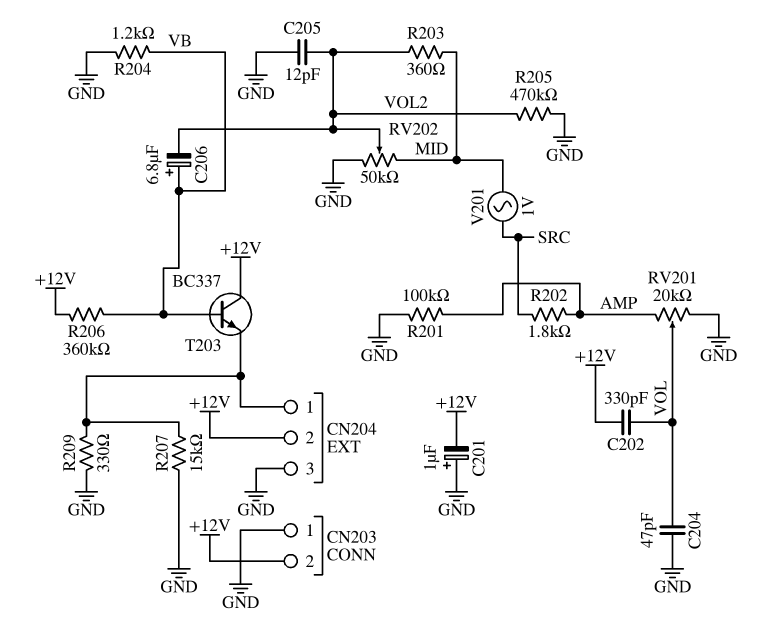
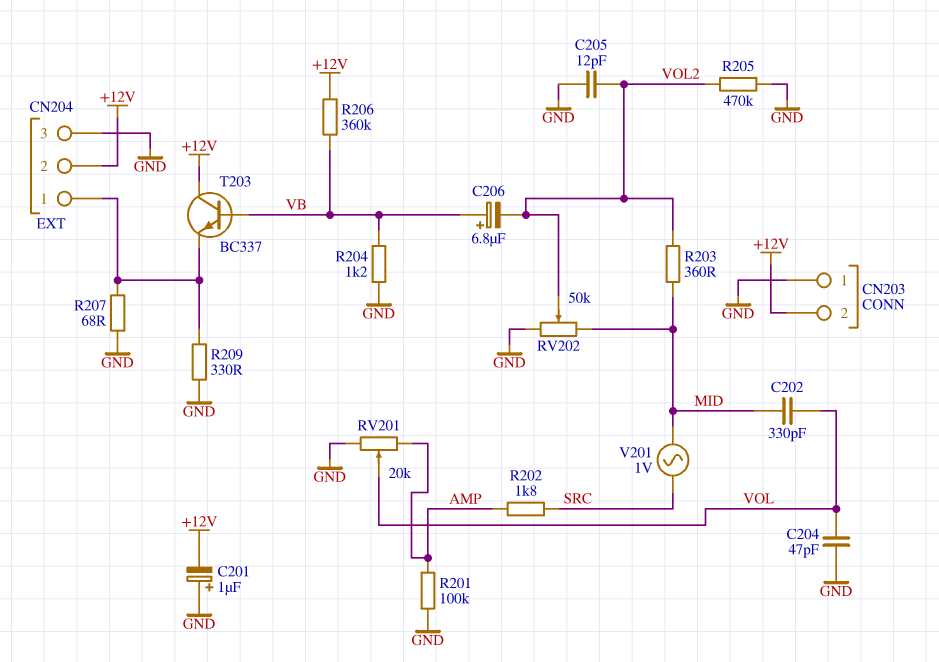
C202: 330pF (+12V, VOL) -> 330pF (MID, VOL)
R207: 15k (CN204/1, GND) -> 68 (CN204/1, GND)

